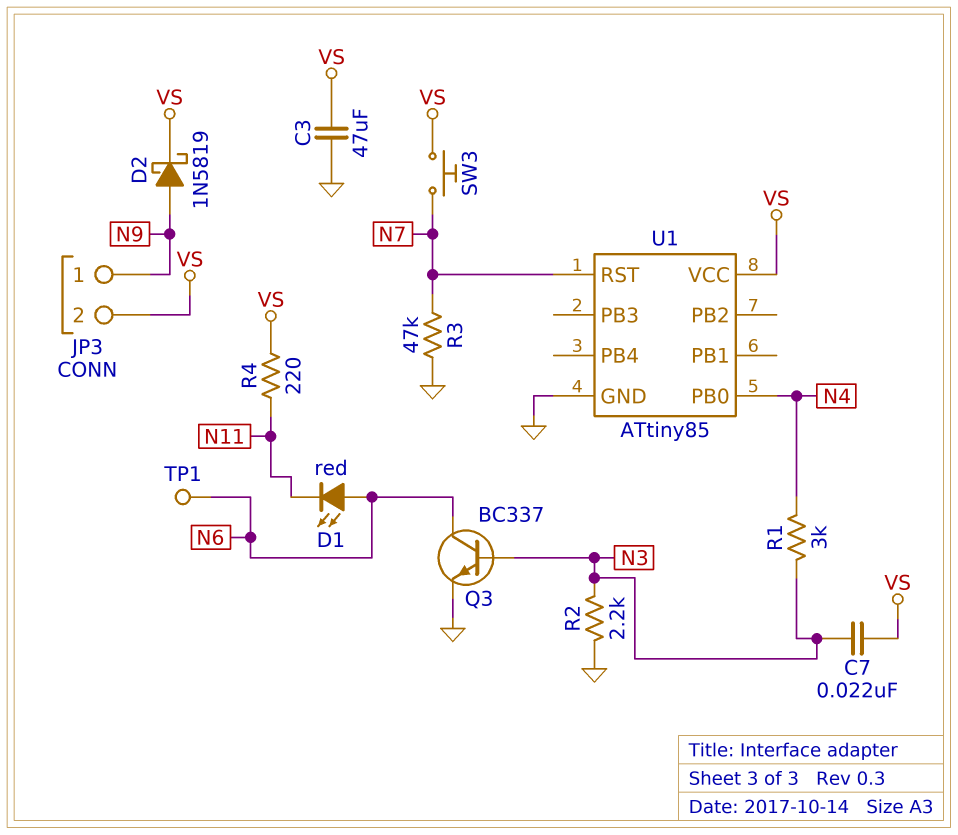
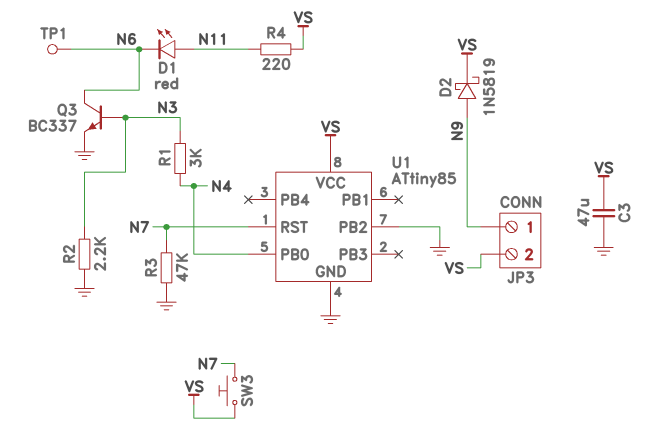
C7: 22nF (N3, VS) -> none
D1: LED red (A N6, K N11) -> LED red (A N11, K N6)
U1 pin PB2: none -> GND

